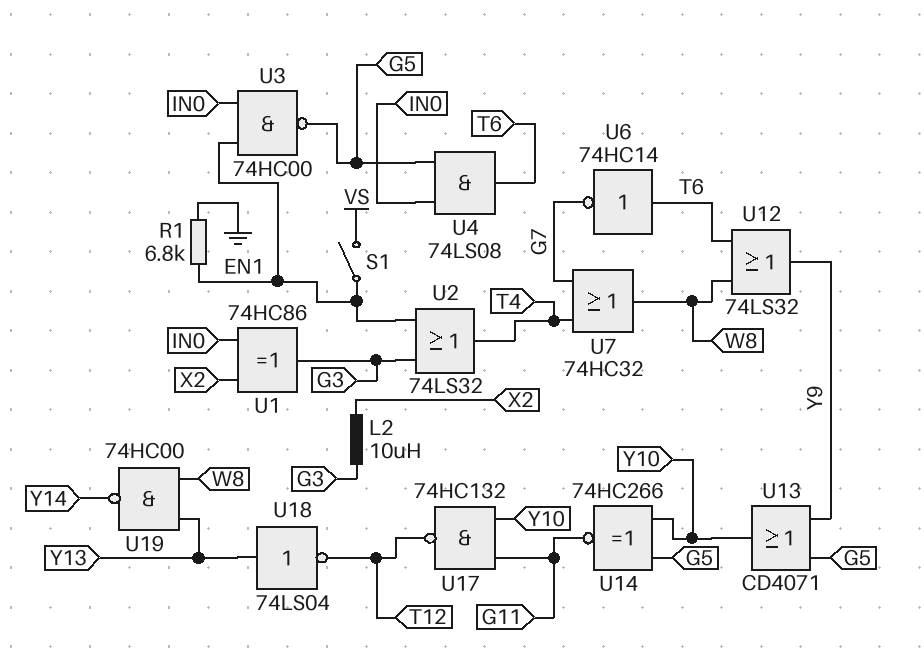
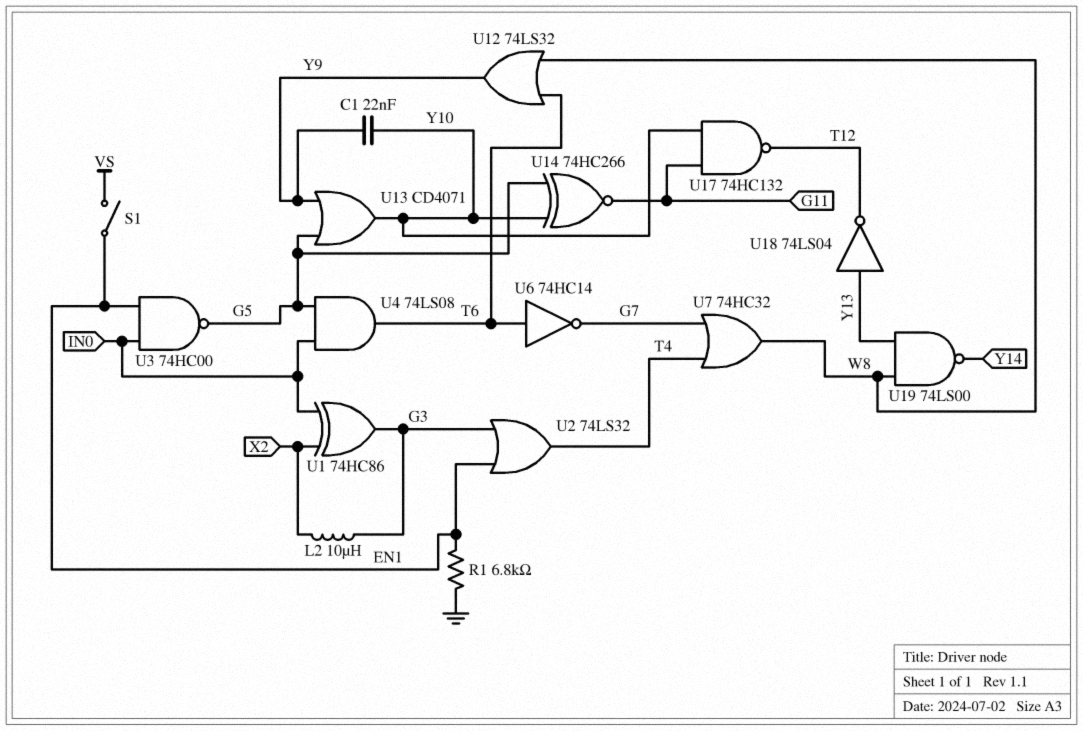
C1: none -> 22nF (Y9, Y10)
U19: NAND 74HC00 (in W8, in Y13, out Y14) -> NAND 74LS00 (in W8, in Y13, out Y14)

